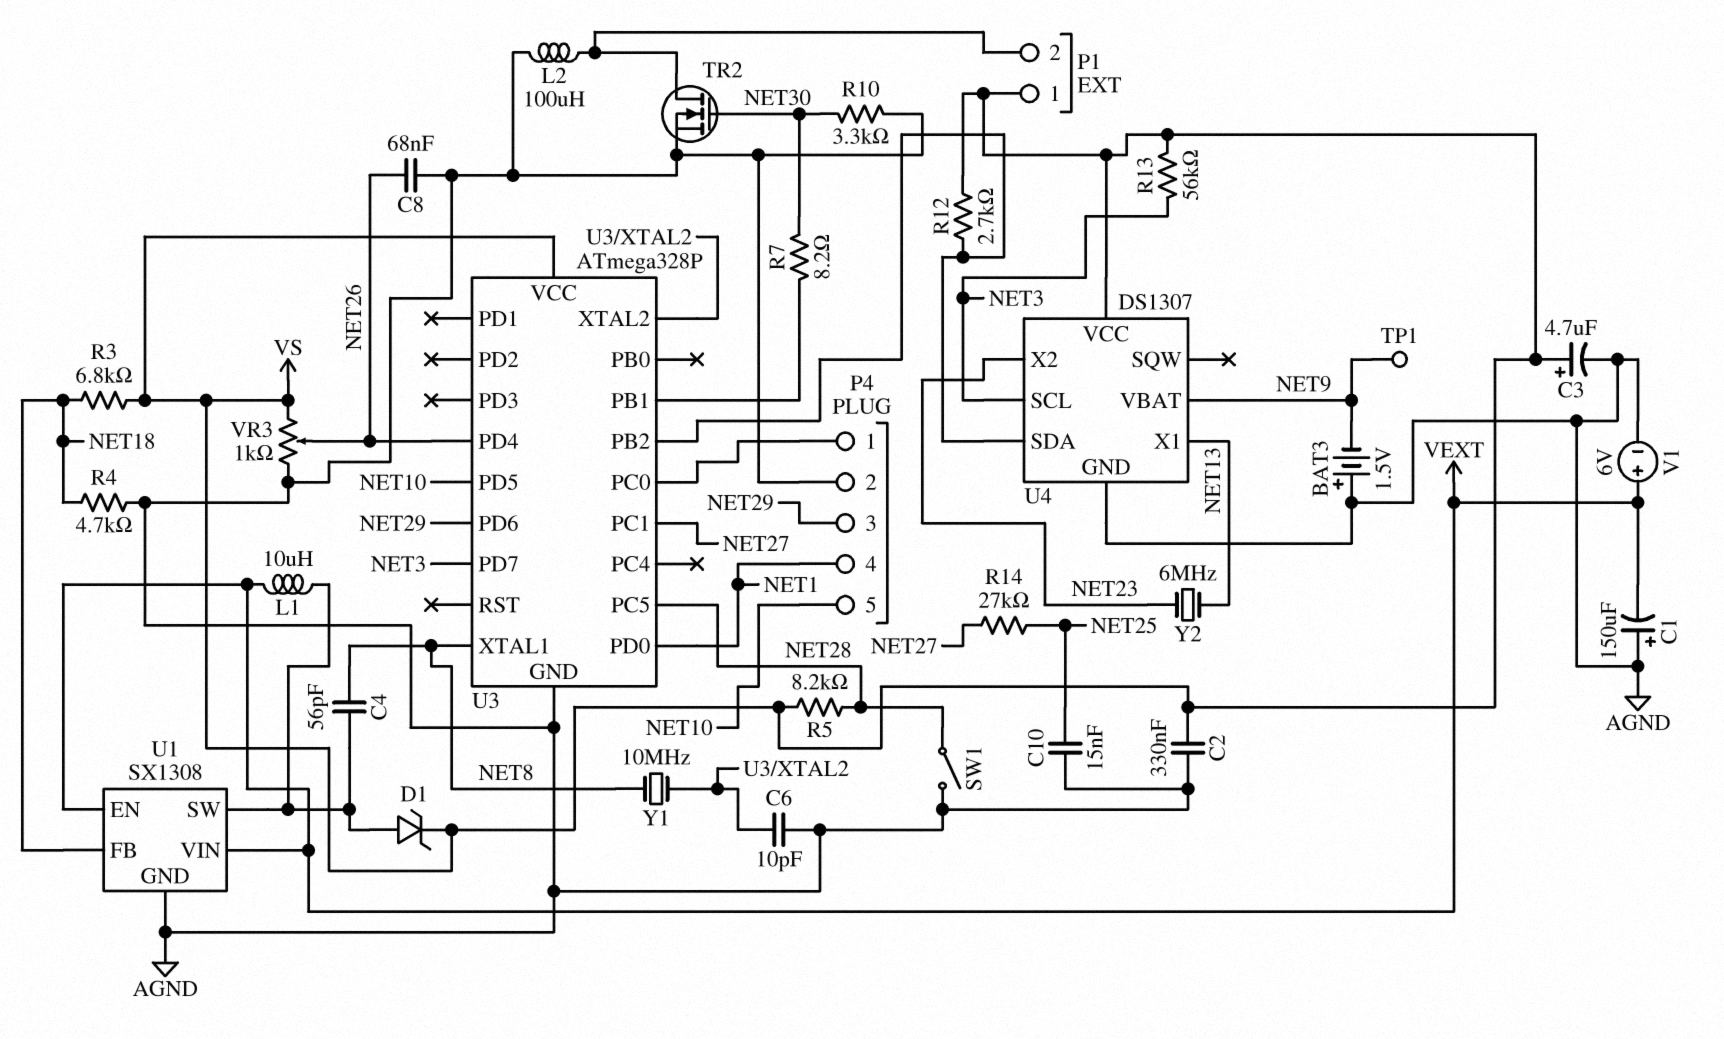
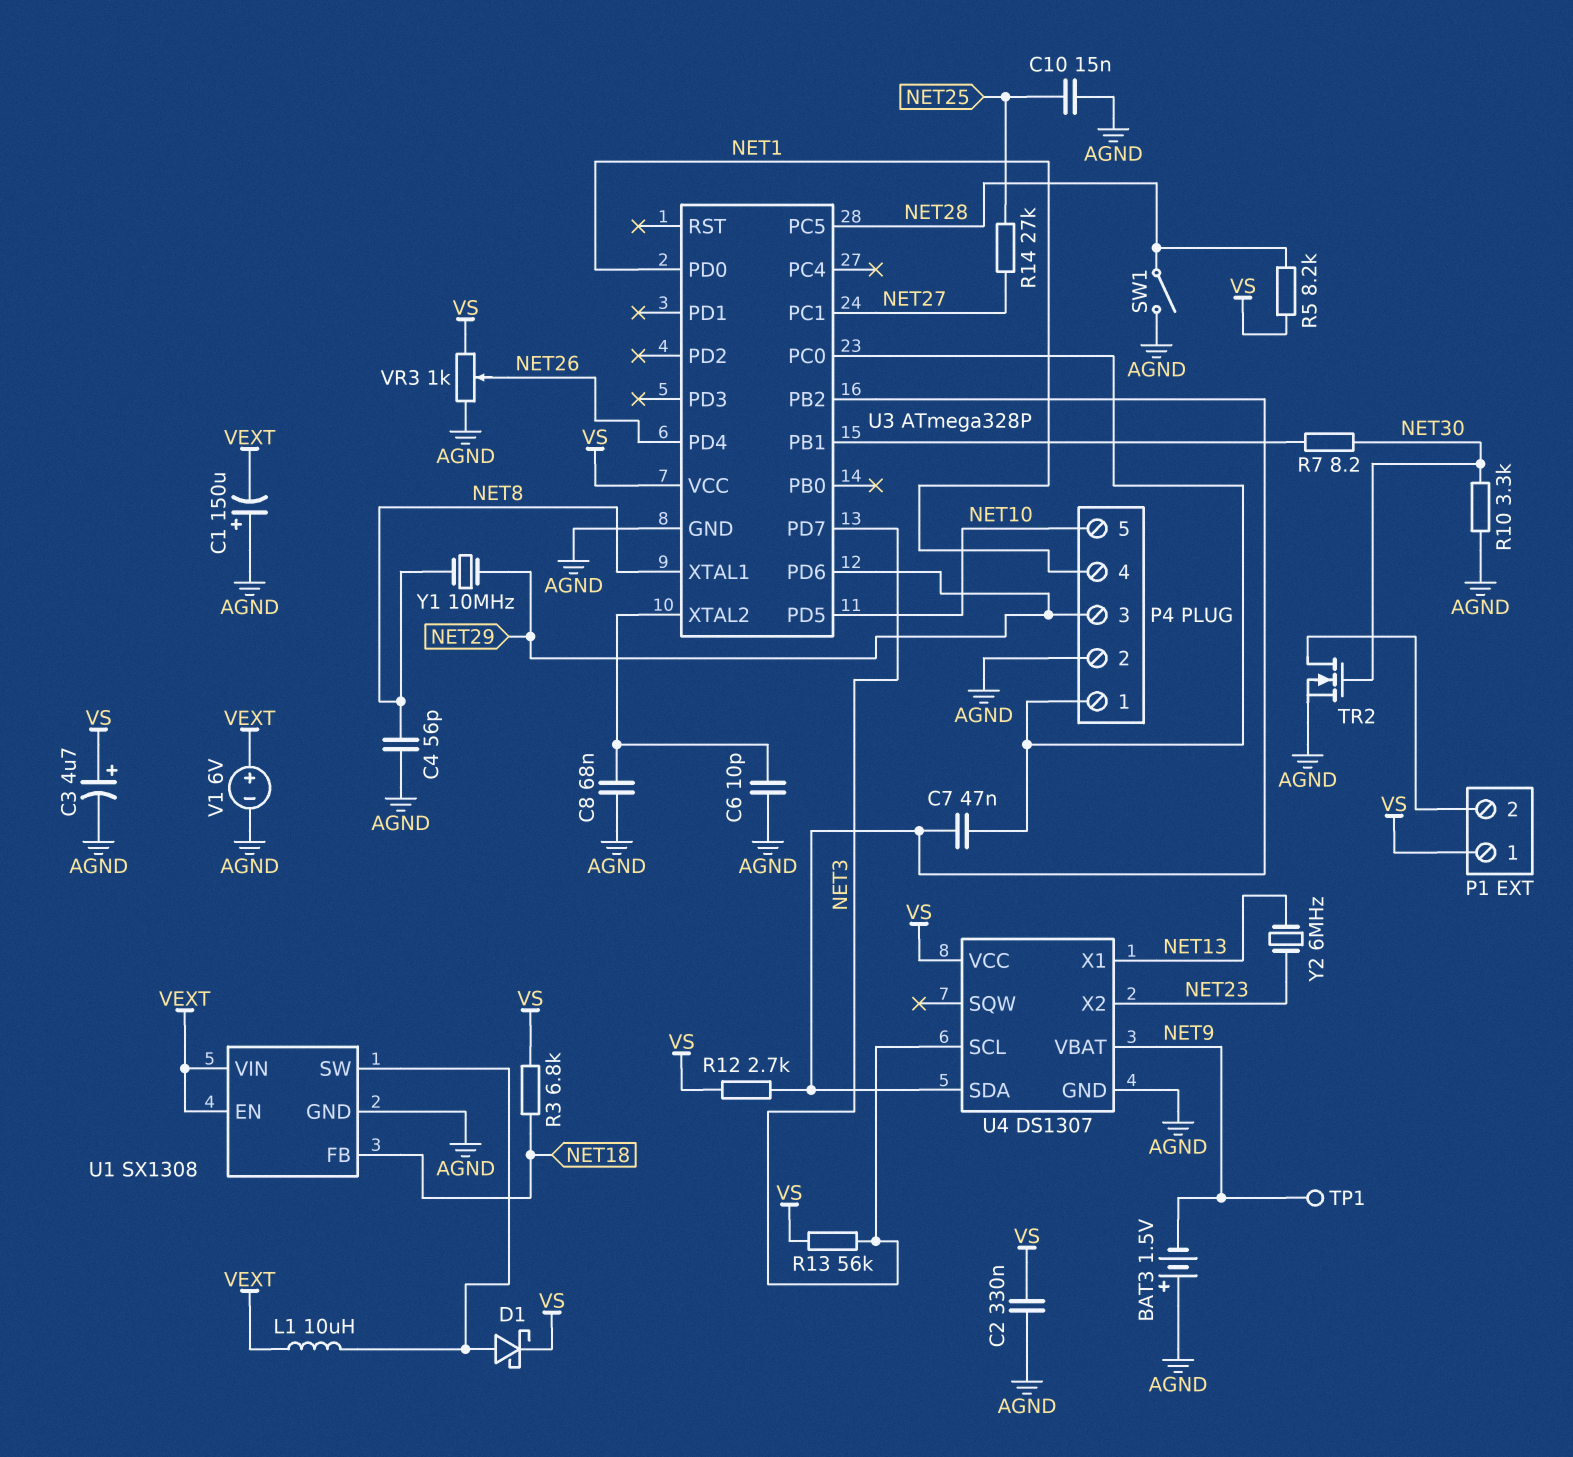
C4: 56pF (NET8, U1/SW) -> 56pF (AGND, NET8)
C7: none -> 47nF (P4/1, U3/PB2)
C8: 68nF (AGND, NET26) -> 68nF (AGND, U3/XTAL2)
D1: zener (A U1/SW, K VS) -> schottky (A U1/SW, K VS)
L2: 100uH (AGND, P1/2) -> none
R4: 4.7k (AGND, NET18) -> none
Y1: 10MHz (NET8, U3/XTAL2) -> 10MHz (NET8, NET29)

